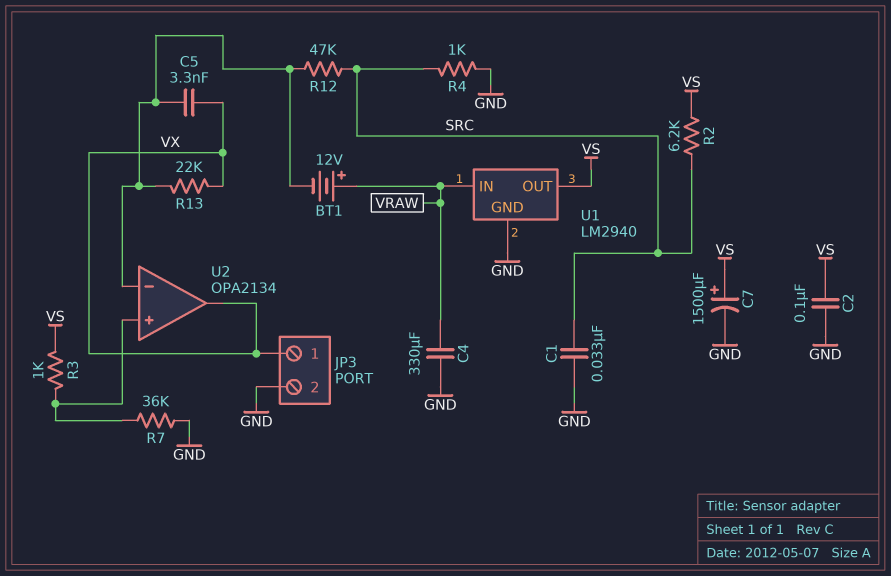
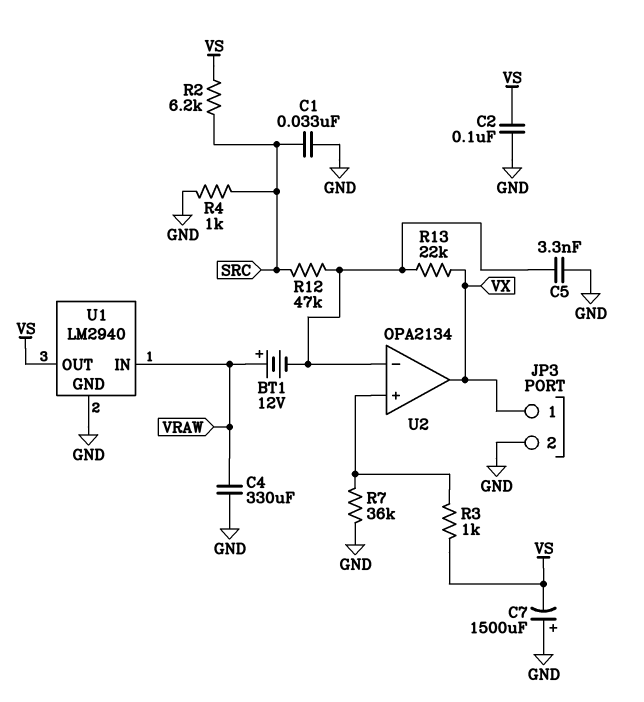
C5: 3.3nF (U2/in-, VX) -> 3.3nF (GND, U2/in-)
C7: 1500uF (plus VS, minus GND) -> 1500uF (plus GND, minus VS)

